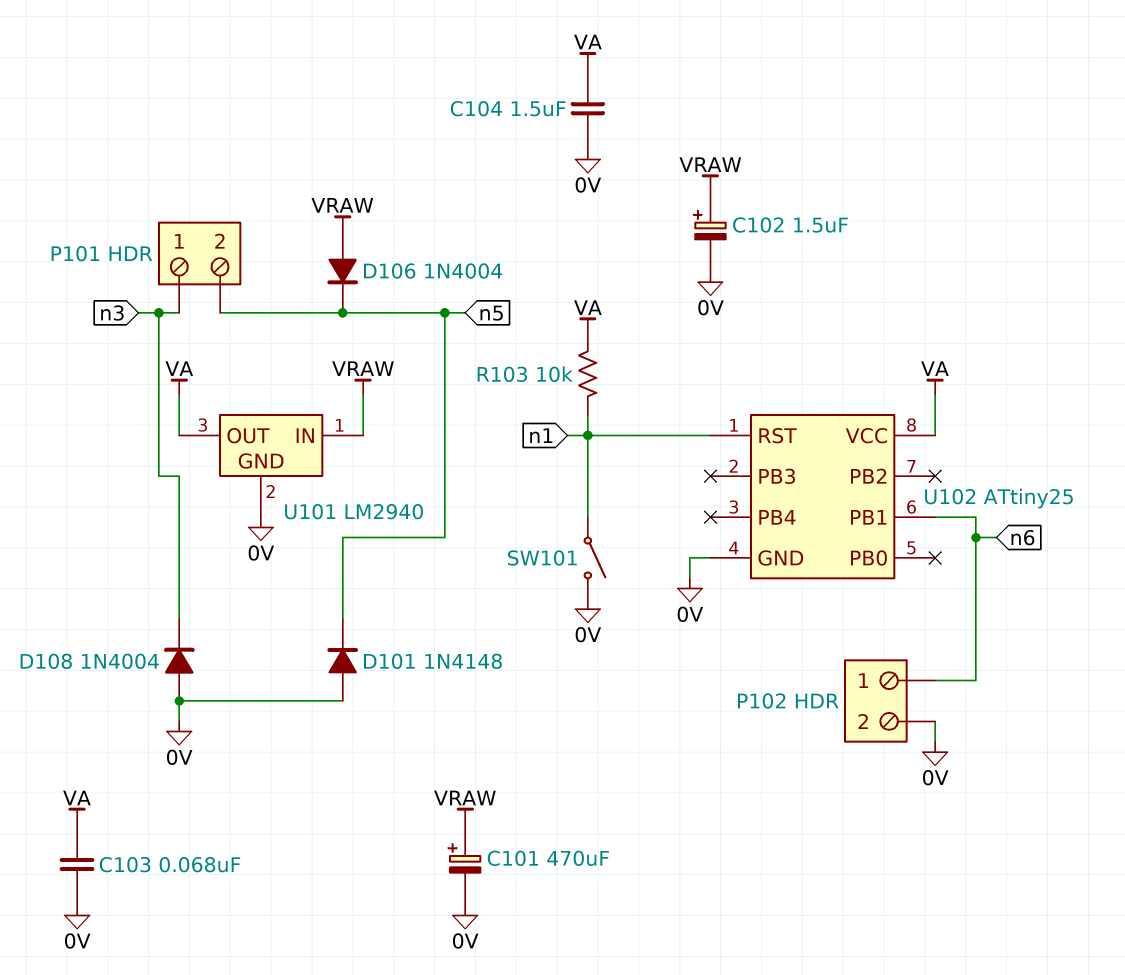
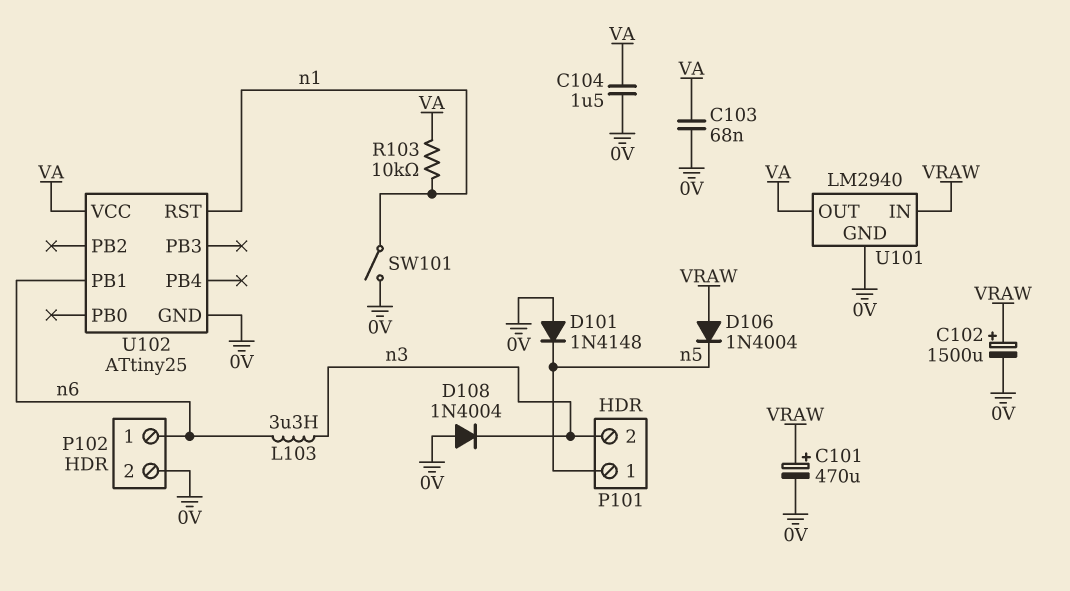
C102: 1.5uF (plus VRAW, minus 0V) -> 1500uF (plus VRAW, minus 0V)
L103: none -> 3.3uH (n3, n6)
P101 pin 1: n3 -> n5
P101 pin 2: n5 -> n3

